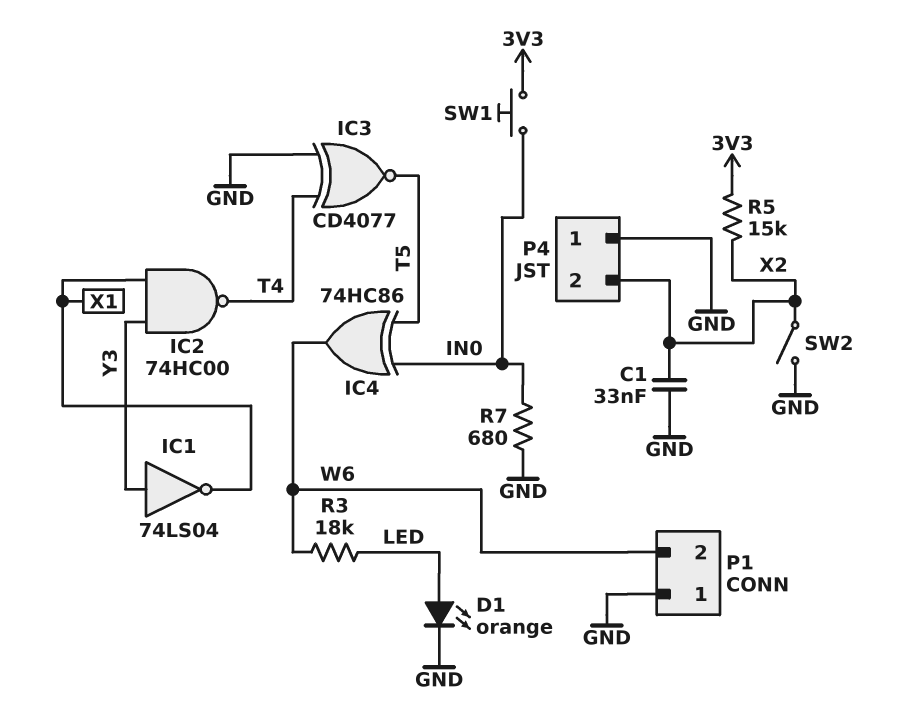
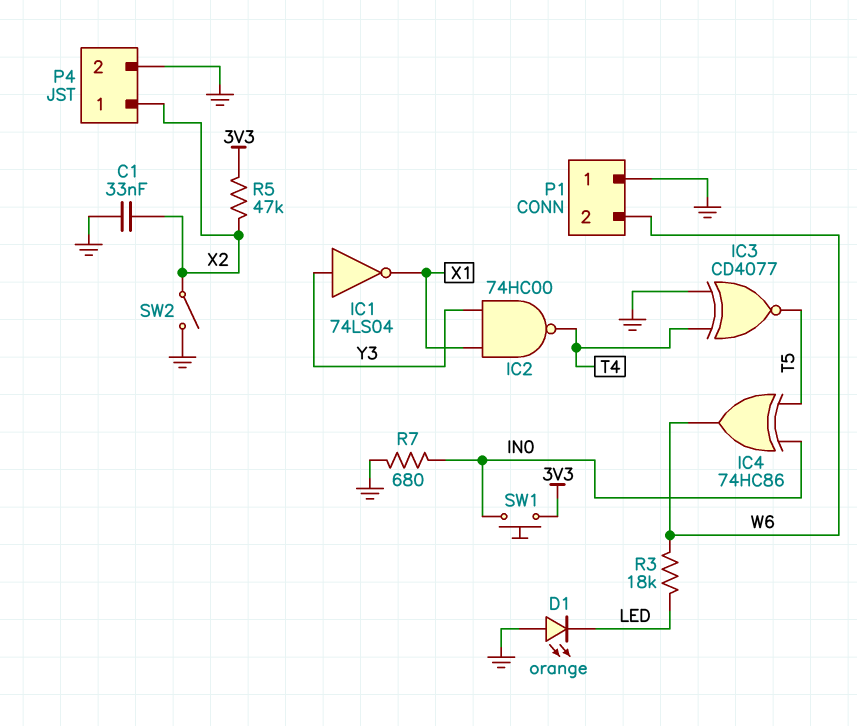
D1: LED orange (A LED, K GND) -> LED orange (A GND, K LED)
P4 pin 1: GND -> X2
P4 pin 2: X2 -> GND
R5: 15k (3V3, X2) -> 47k (3V3, X2)

